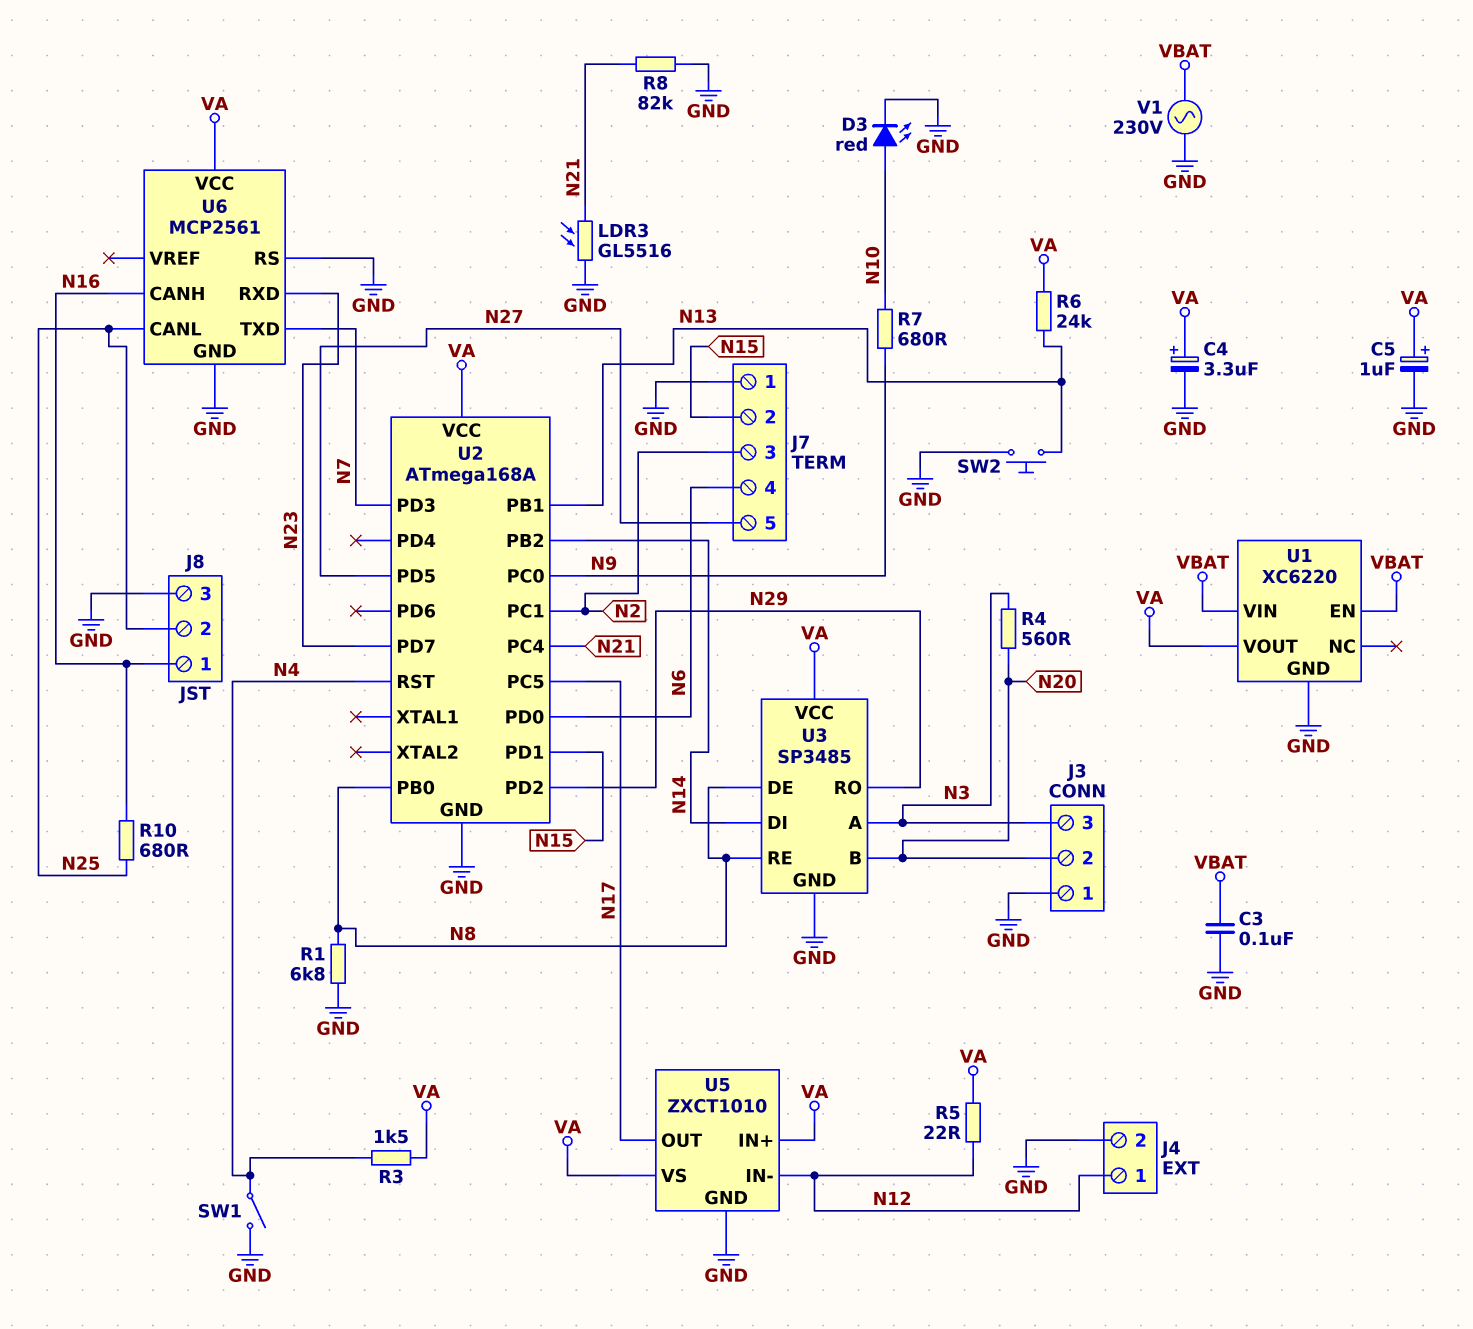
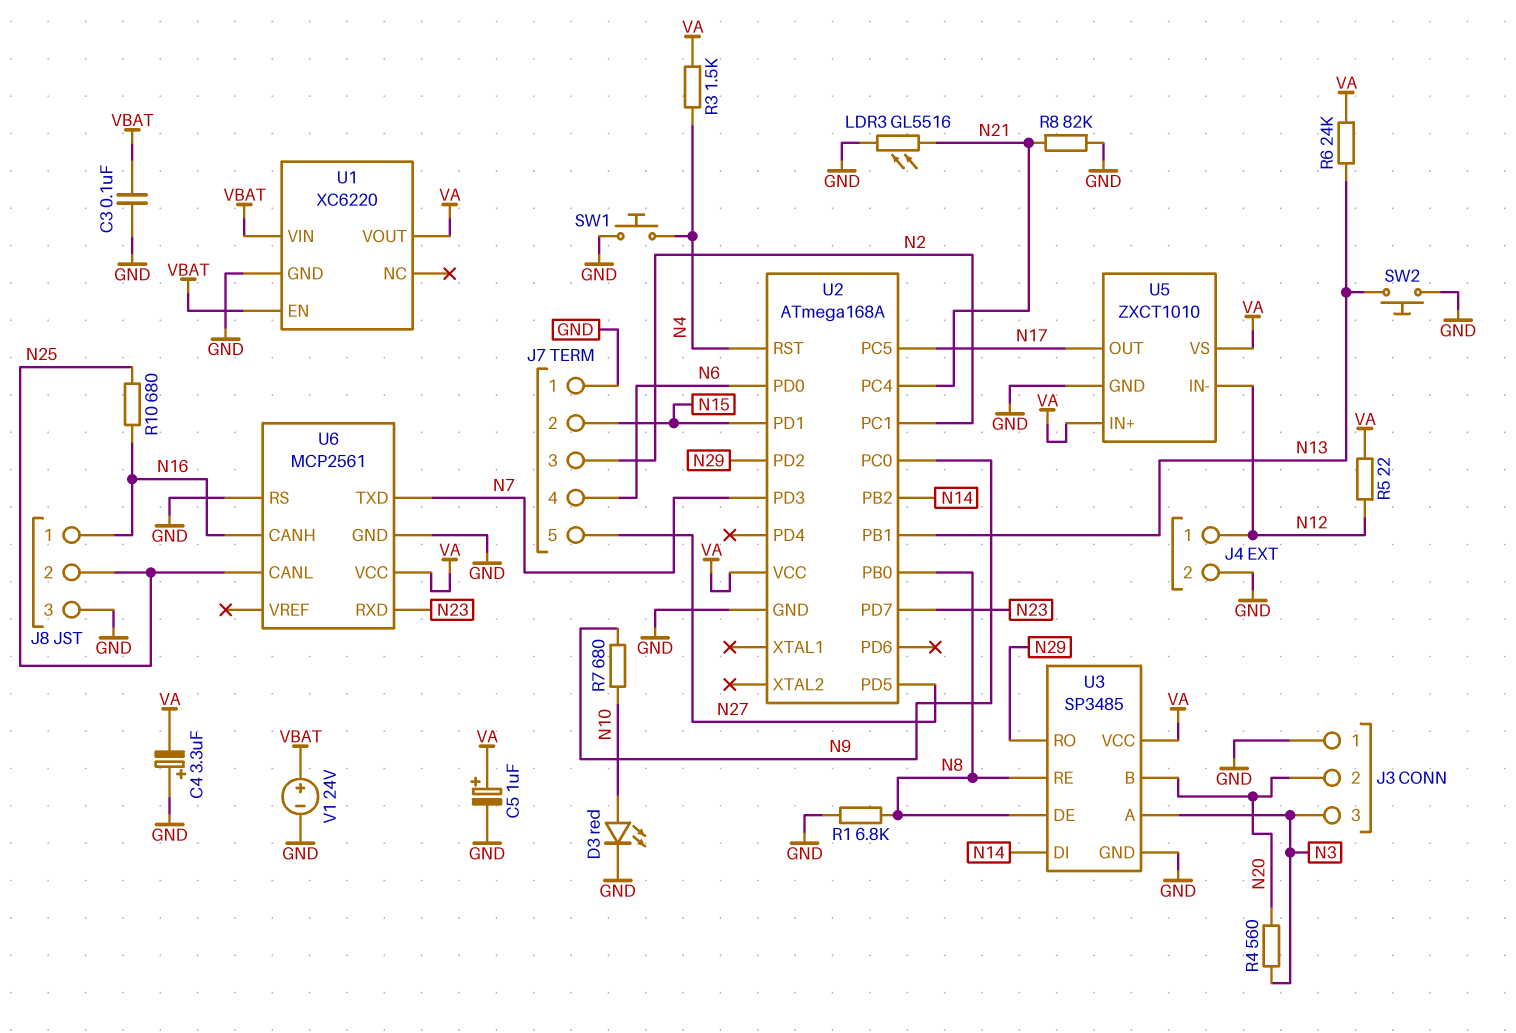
C4: 3.3uF (plus VA, minus GND) -> 3.3uF (plus GND, minus VA)
SW1: switch (GND, N4) -> button (GND, N4)
V1: AC 230V (GND, VBAT) -> 24V (plus VBAT, minus GND)

